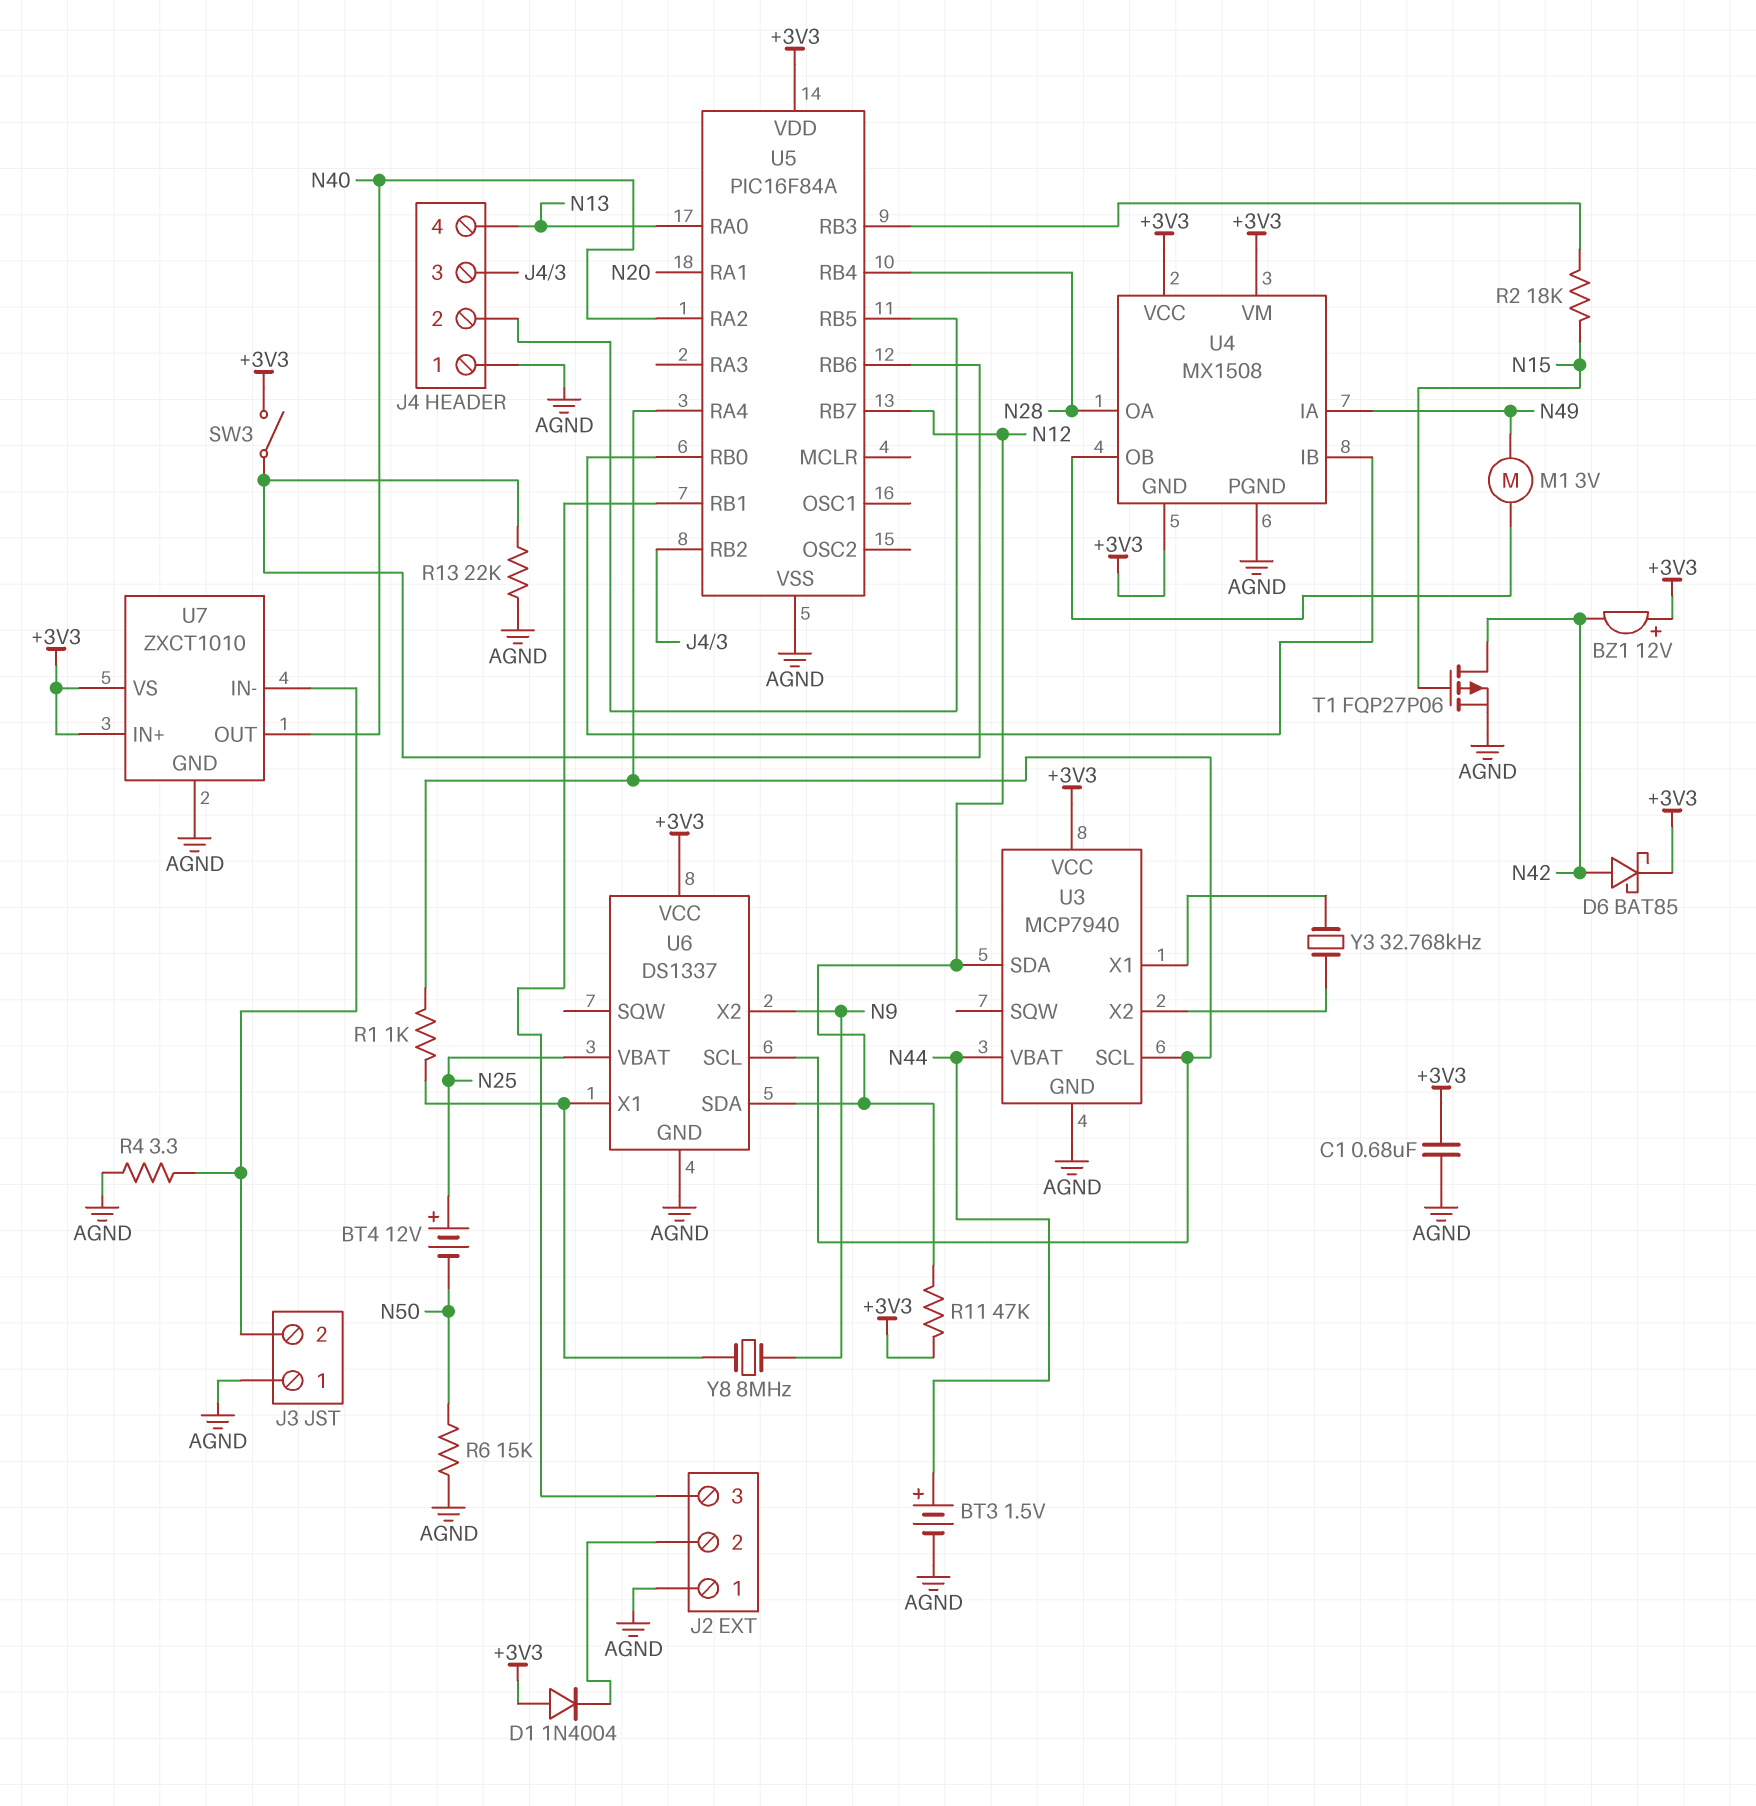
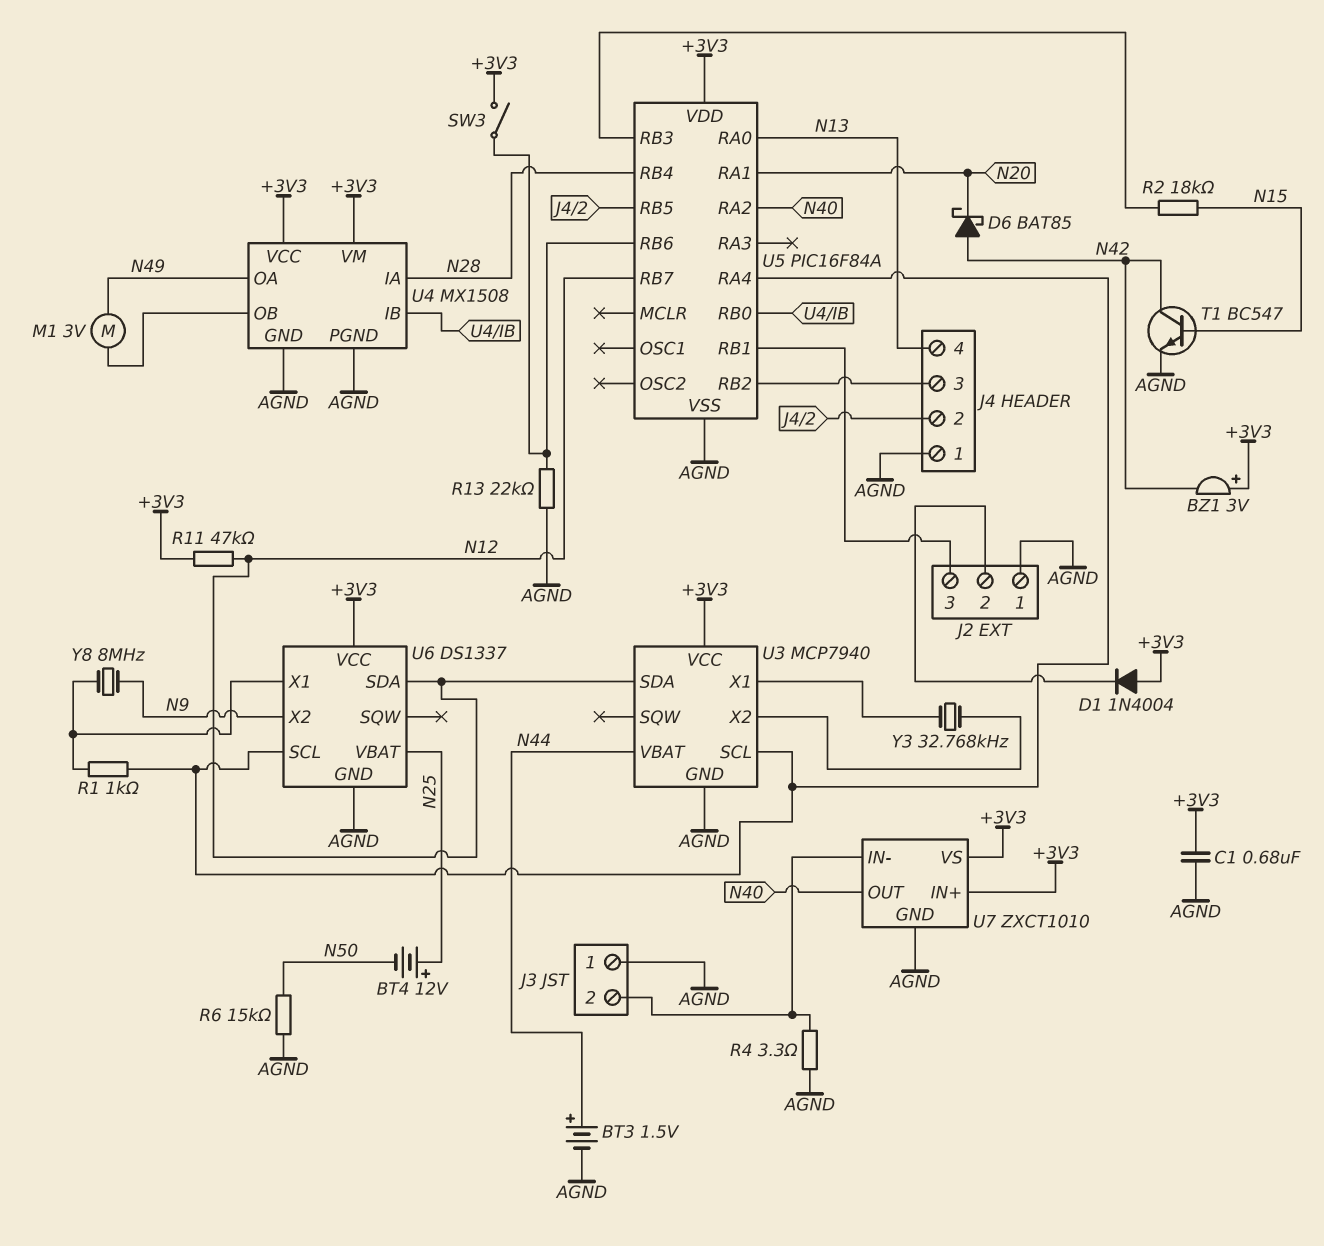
BZ1: buzzer 12V (plus +3V3, minus N42) -> buzzer 3V (plus +3V3, minus N42)
D6: schottky BAT85 (A N42, K +3V3) -> schottky BAT85 (A N42, K N20)
T1: PMOS FQP27P06 (G N15, D N42, S AGND) -> NPN BC547 (B N15, C N42, E AGND)
U4 pin GND: +3V3 -> AGND
U4 pin IA: N49 -> N28
U4 pin OA: N28 -> N49

